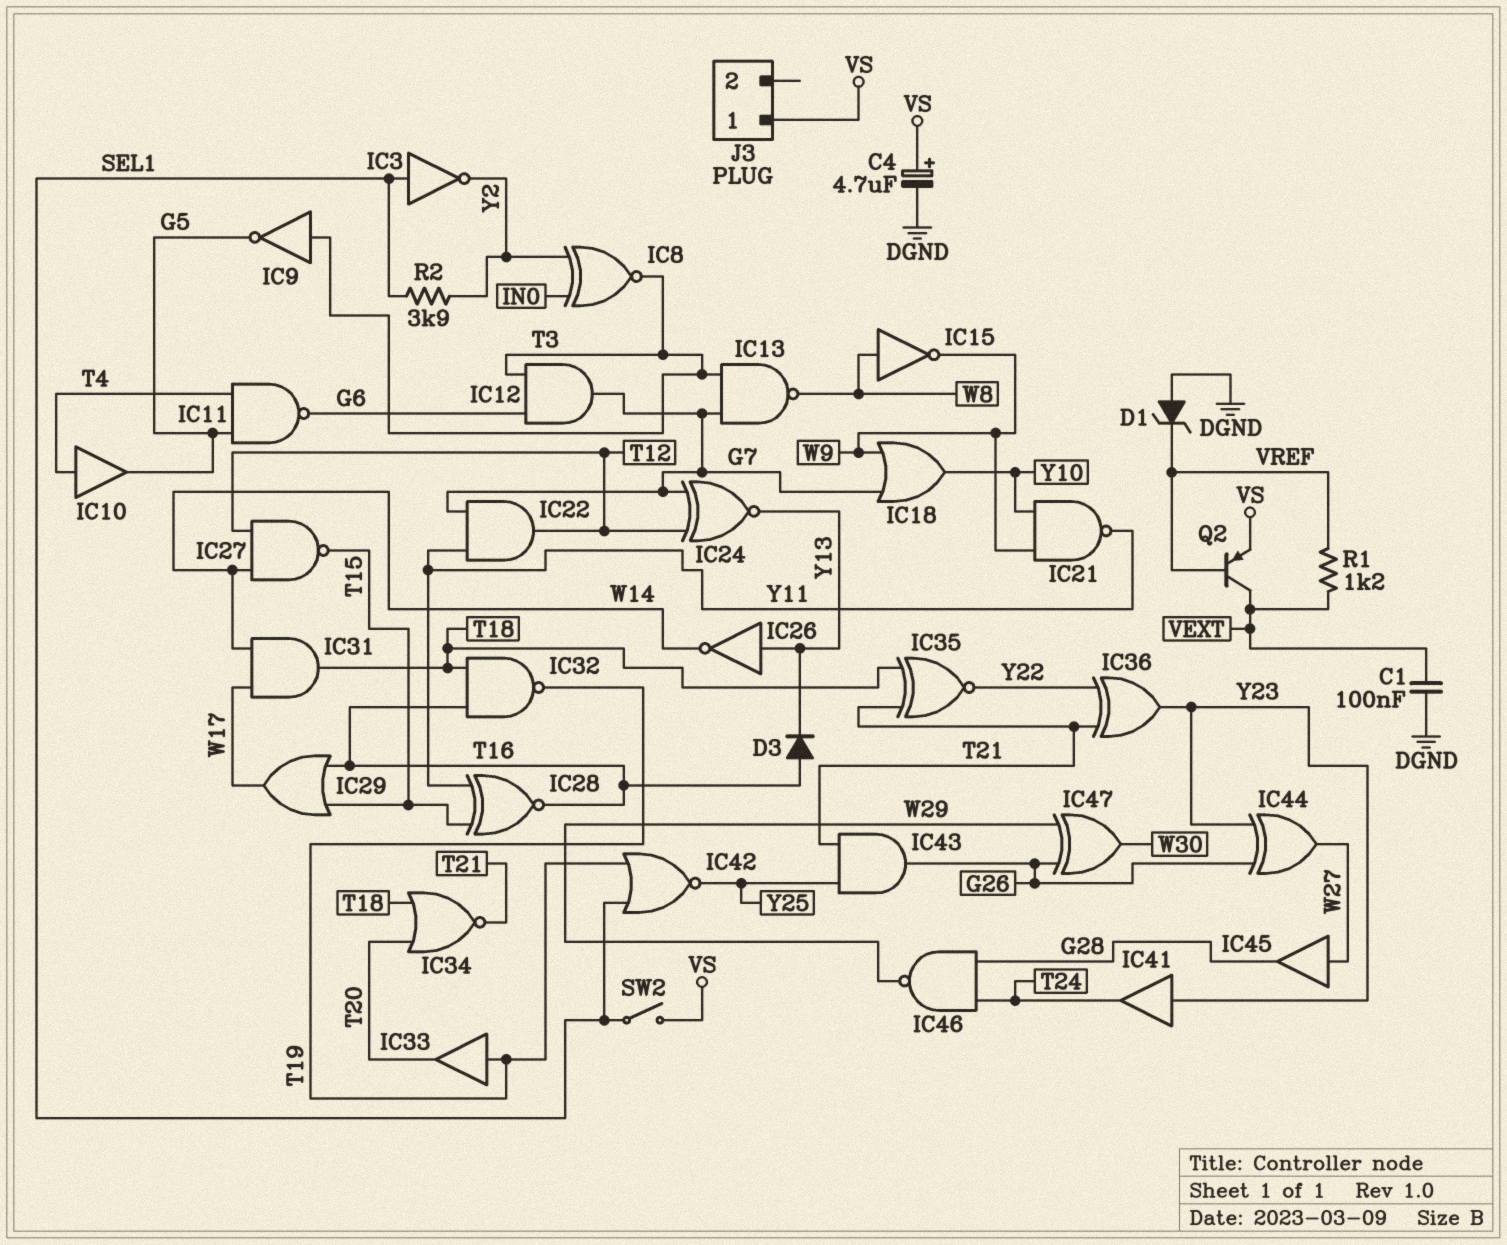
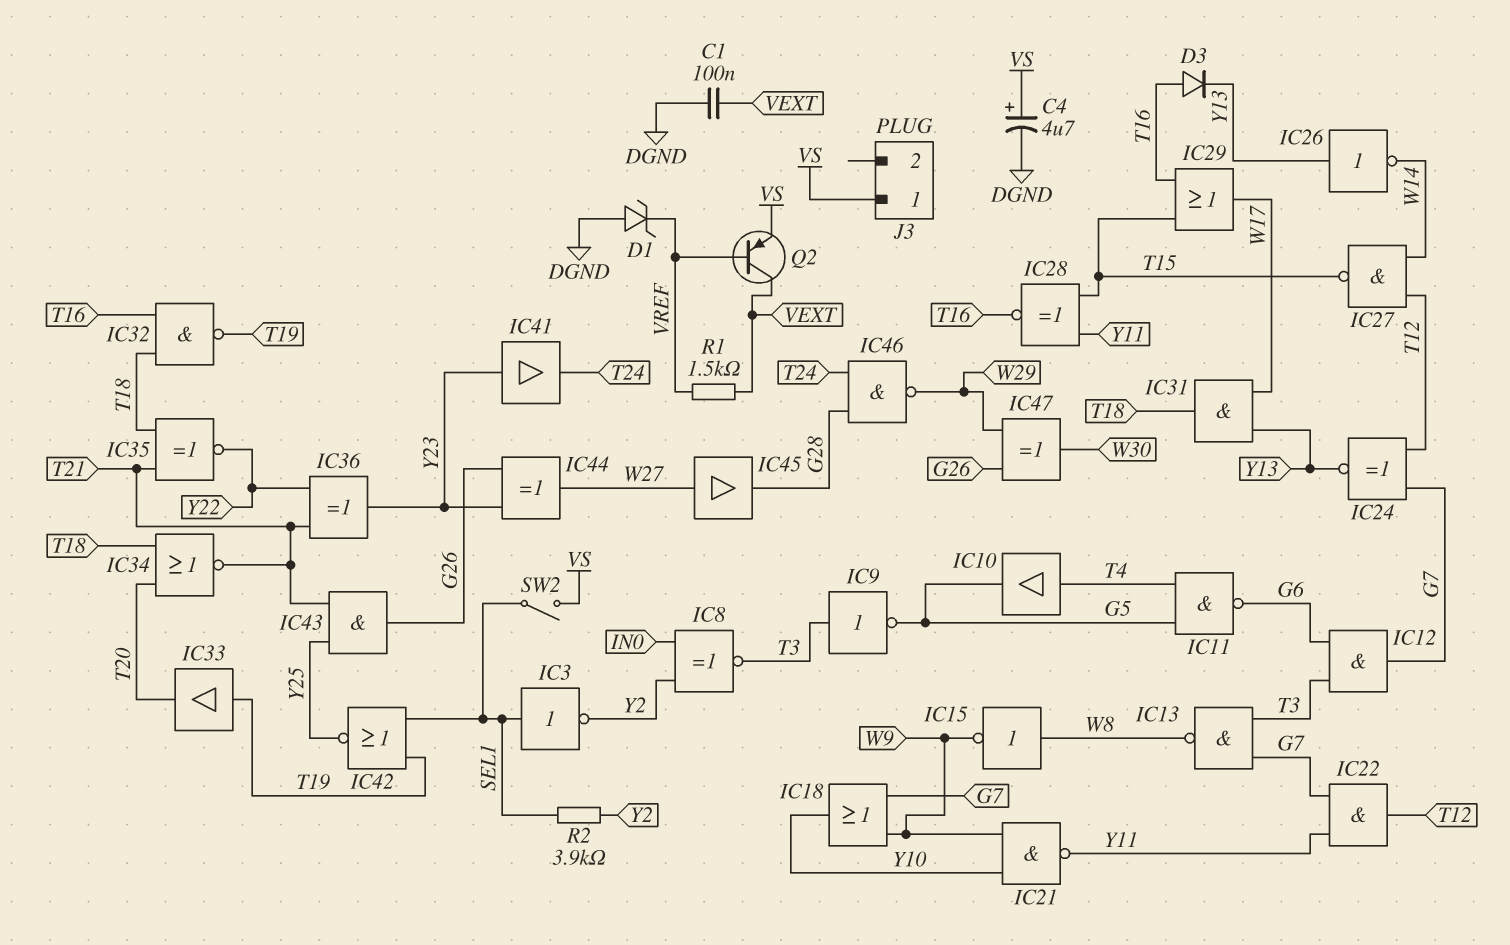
IC31: AND (in W14, in W17, out T18) -> AND (in W17, in Y13, out T18)
R1: 1.2k (VEXT, VREF) -> 1.5k (VEXT, VREF)

